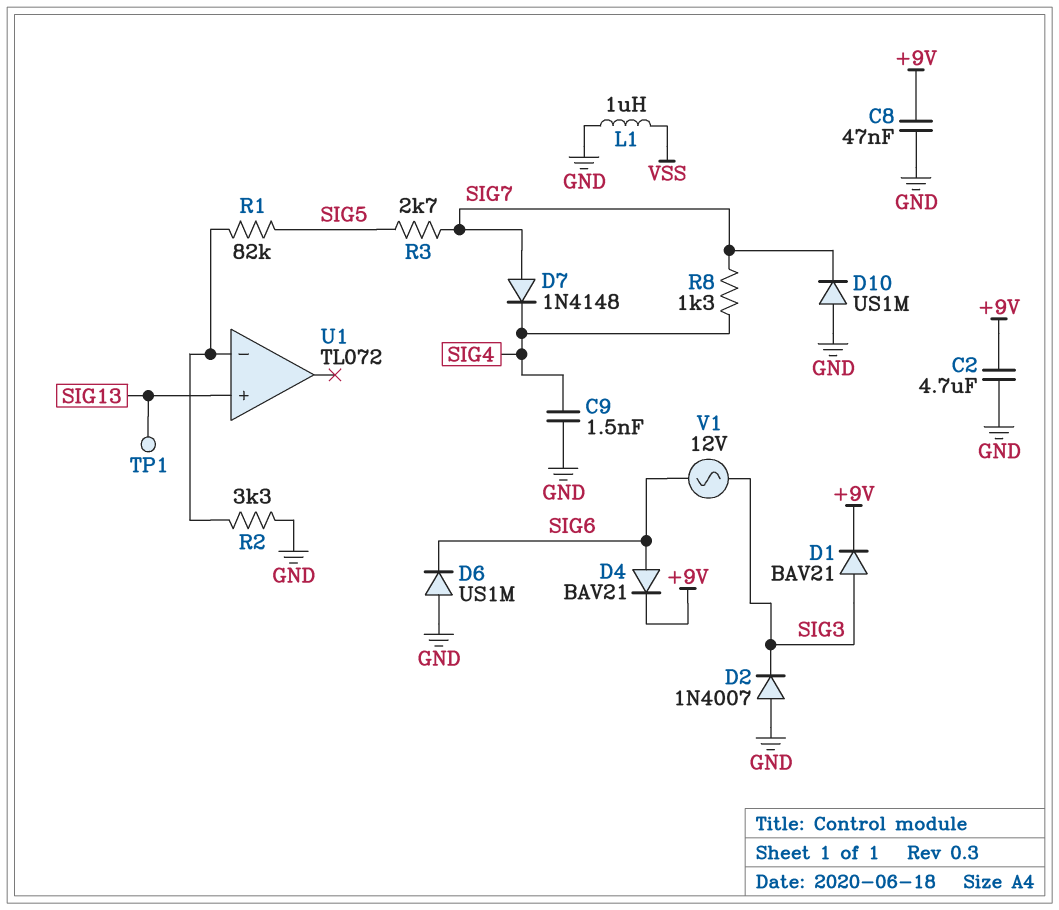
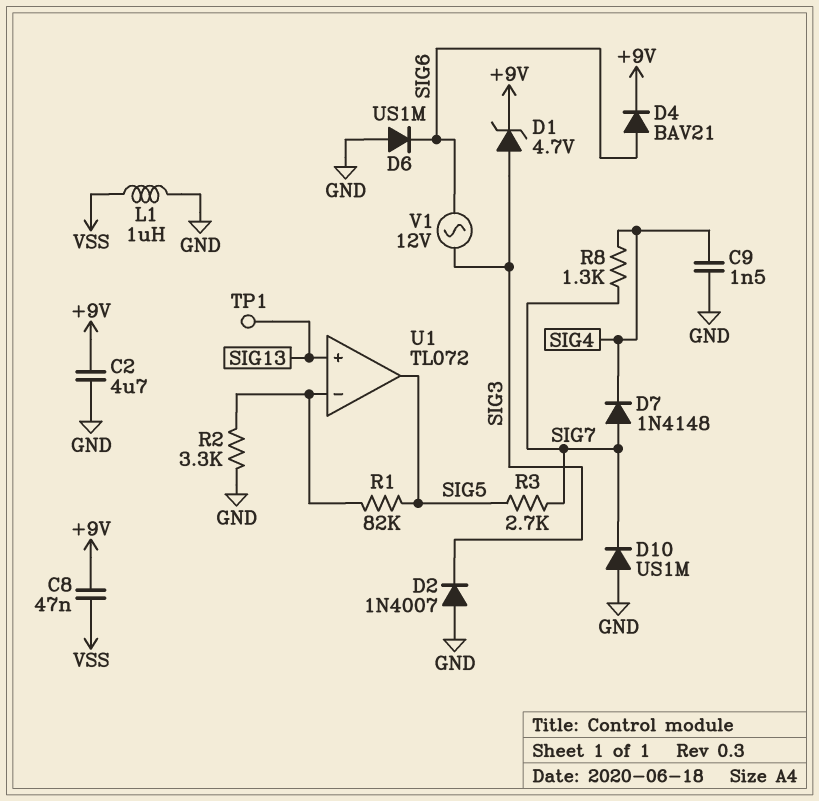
C8: 47nF (+9V, GND) -> 47nF (+9V, VSS)
D1: diode BAV21 (A SIG3, K +9V) -> zener 4.7V (A SIG3, K +9V)
U1 pin out: none -> SIG5

